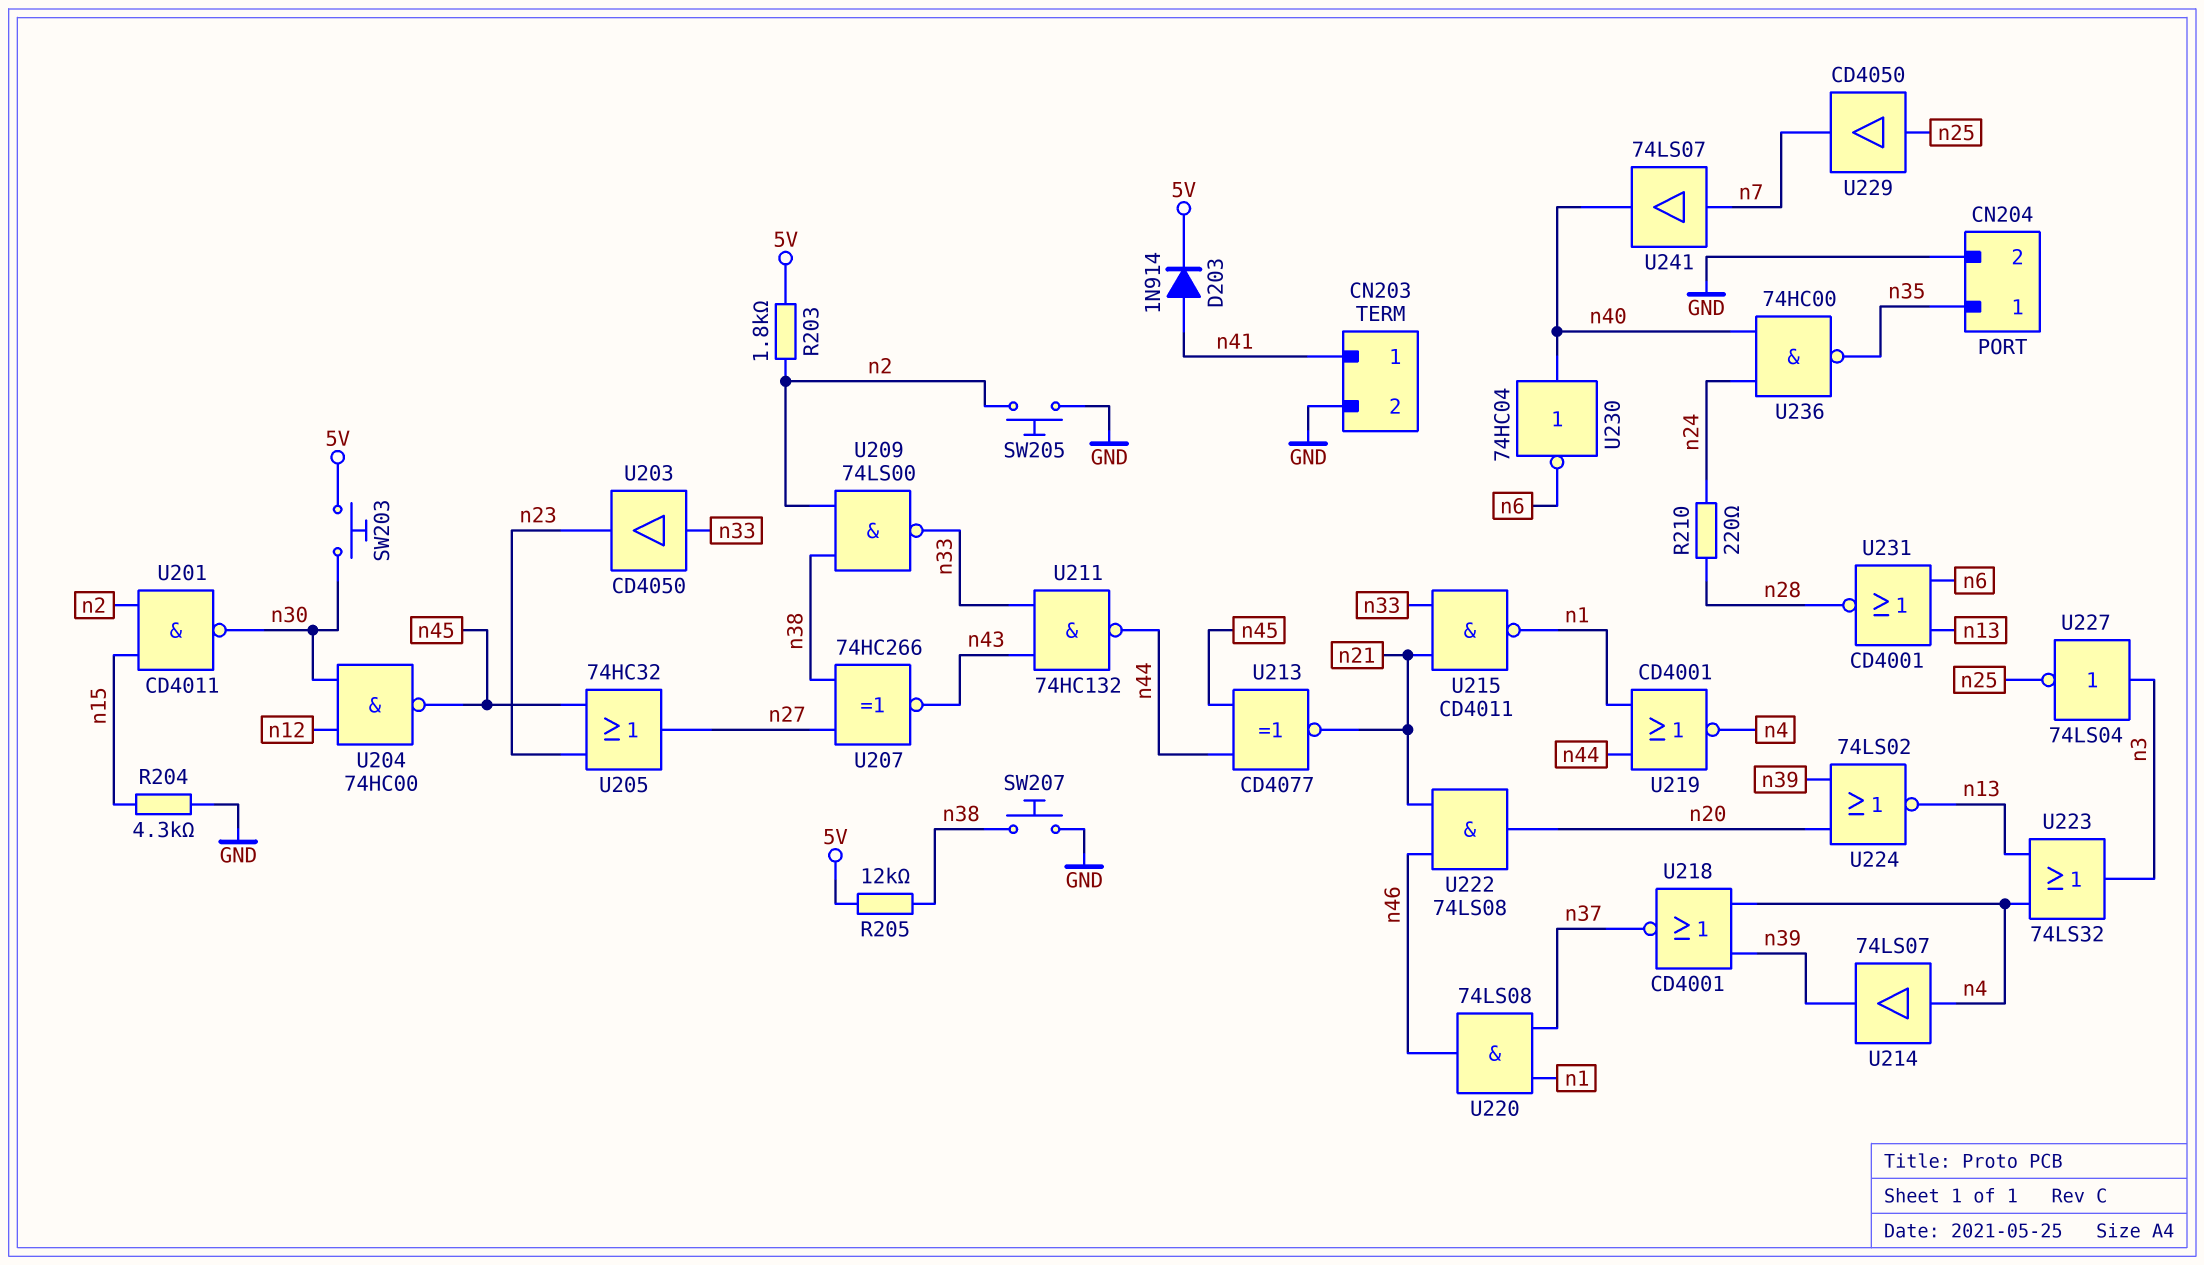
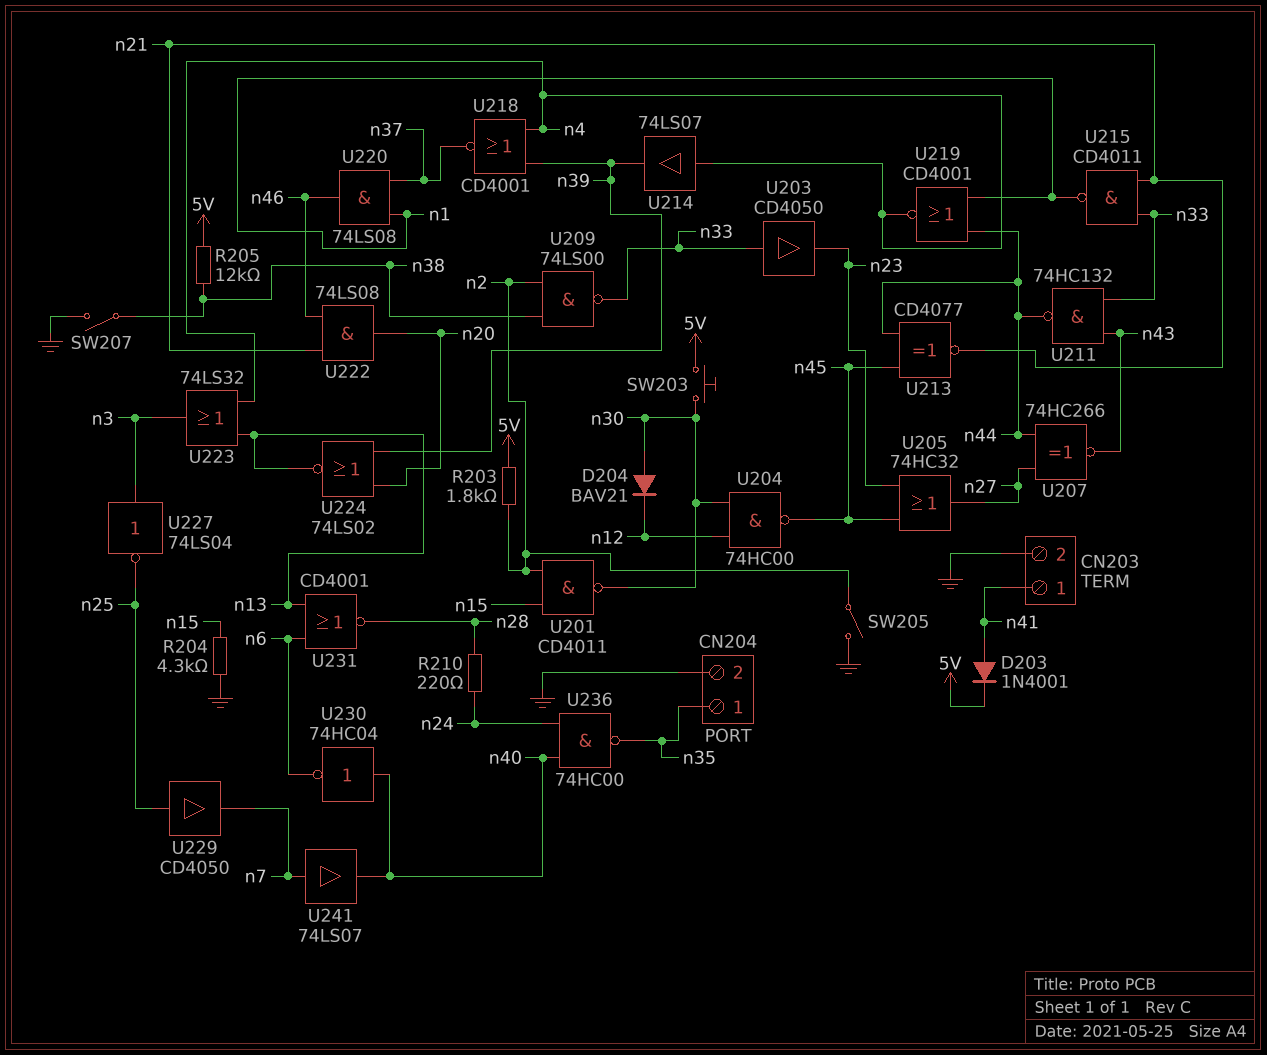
D203: diode 1N914 (A n41, K 5V) -> diode 1N4001 (A n41, K 5V)
D204: none -> diode BAV21 (A n30, K n12)
SW205: button (GND, n2) -> switch (GND, n2)
SW207: button (GND, n38) -> switch (GND, n38)
U207: XNOR 74HC266 (in n27, in n38, out n43) -> XNOR 74HC266 (in n27, in n44, out n43)

